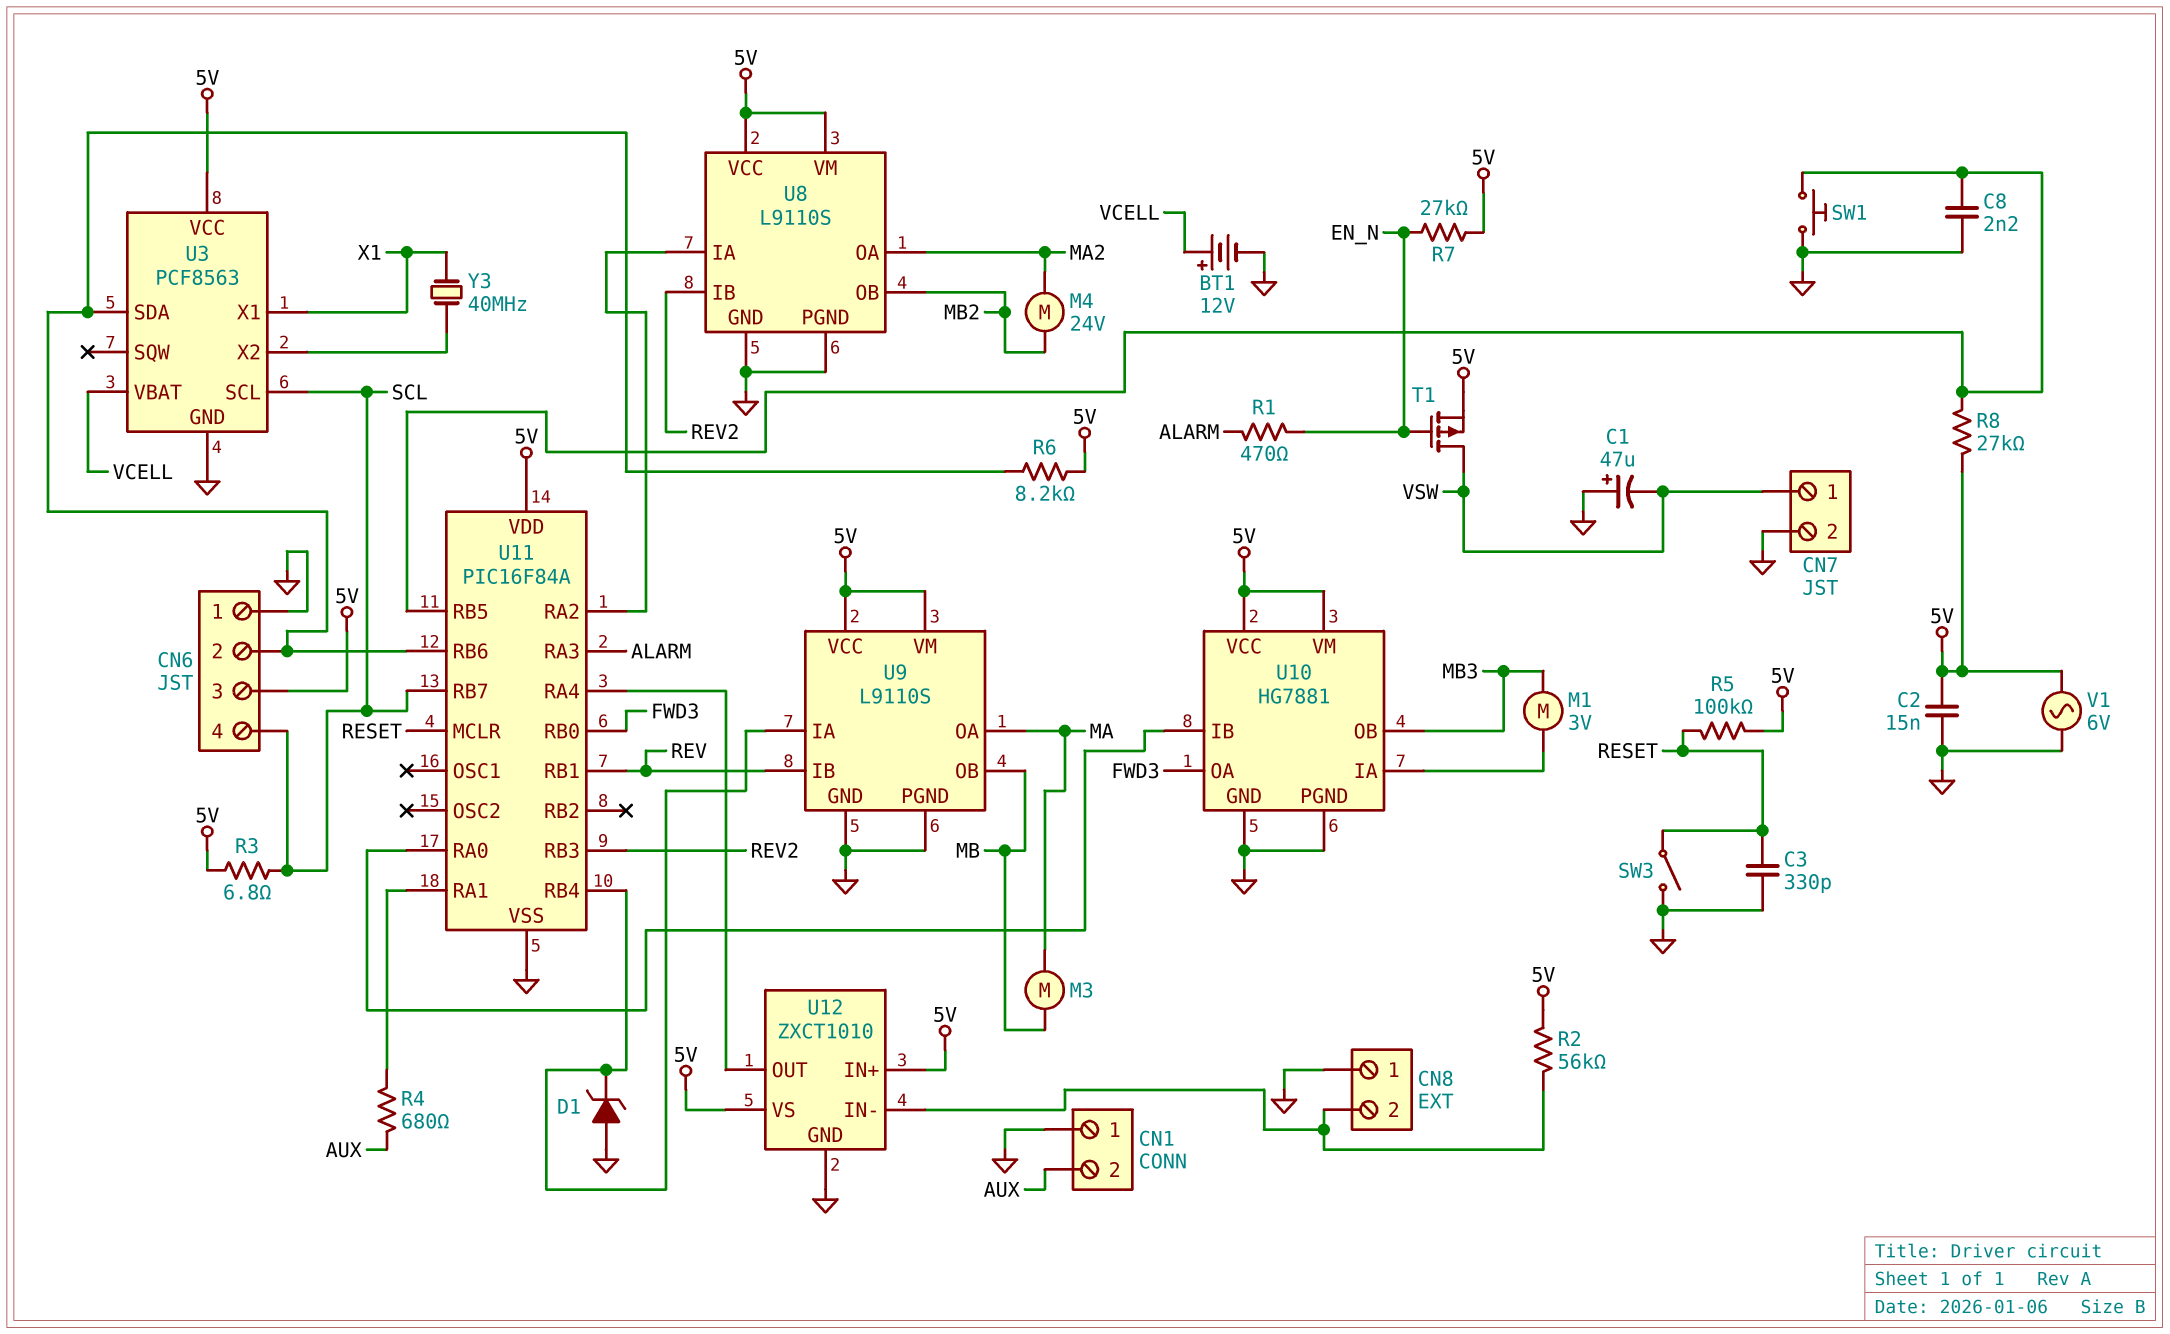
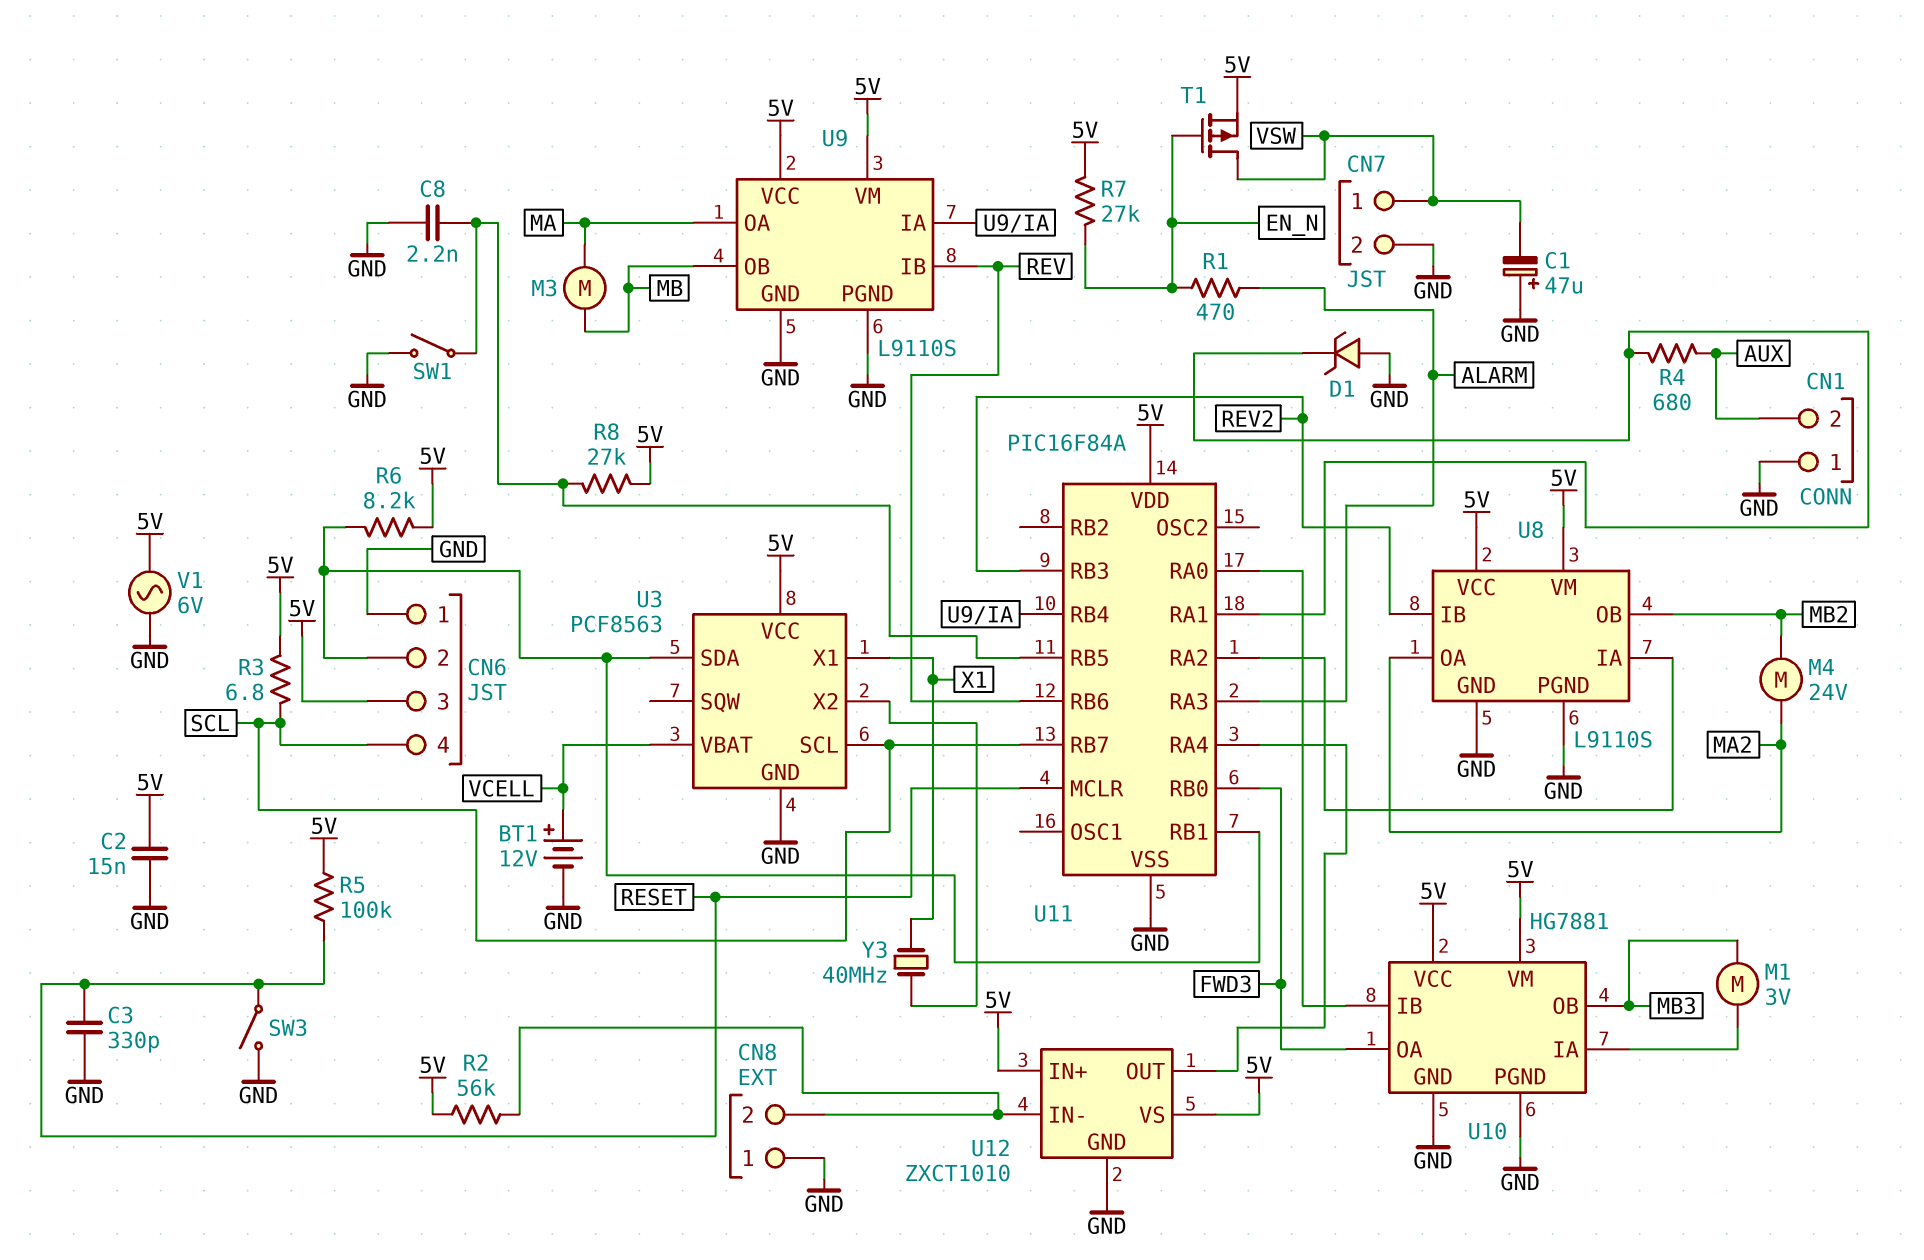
D1: zener (A GND, K U9/IA) -> zener (A GND, K U11/RA1)
SW1: button (GND, U11/RB5) -> switch (GND, U11/RB5)
U11 pin RB1: REV -> CN6/2
U11 pin RB6: CN6/2 -> REV

